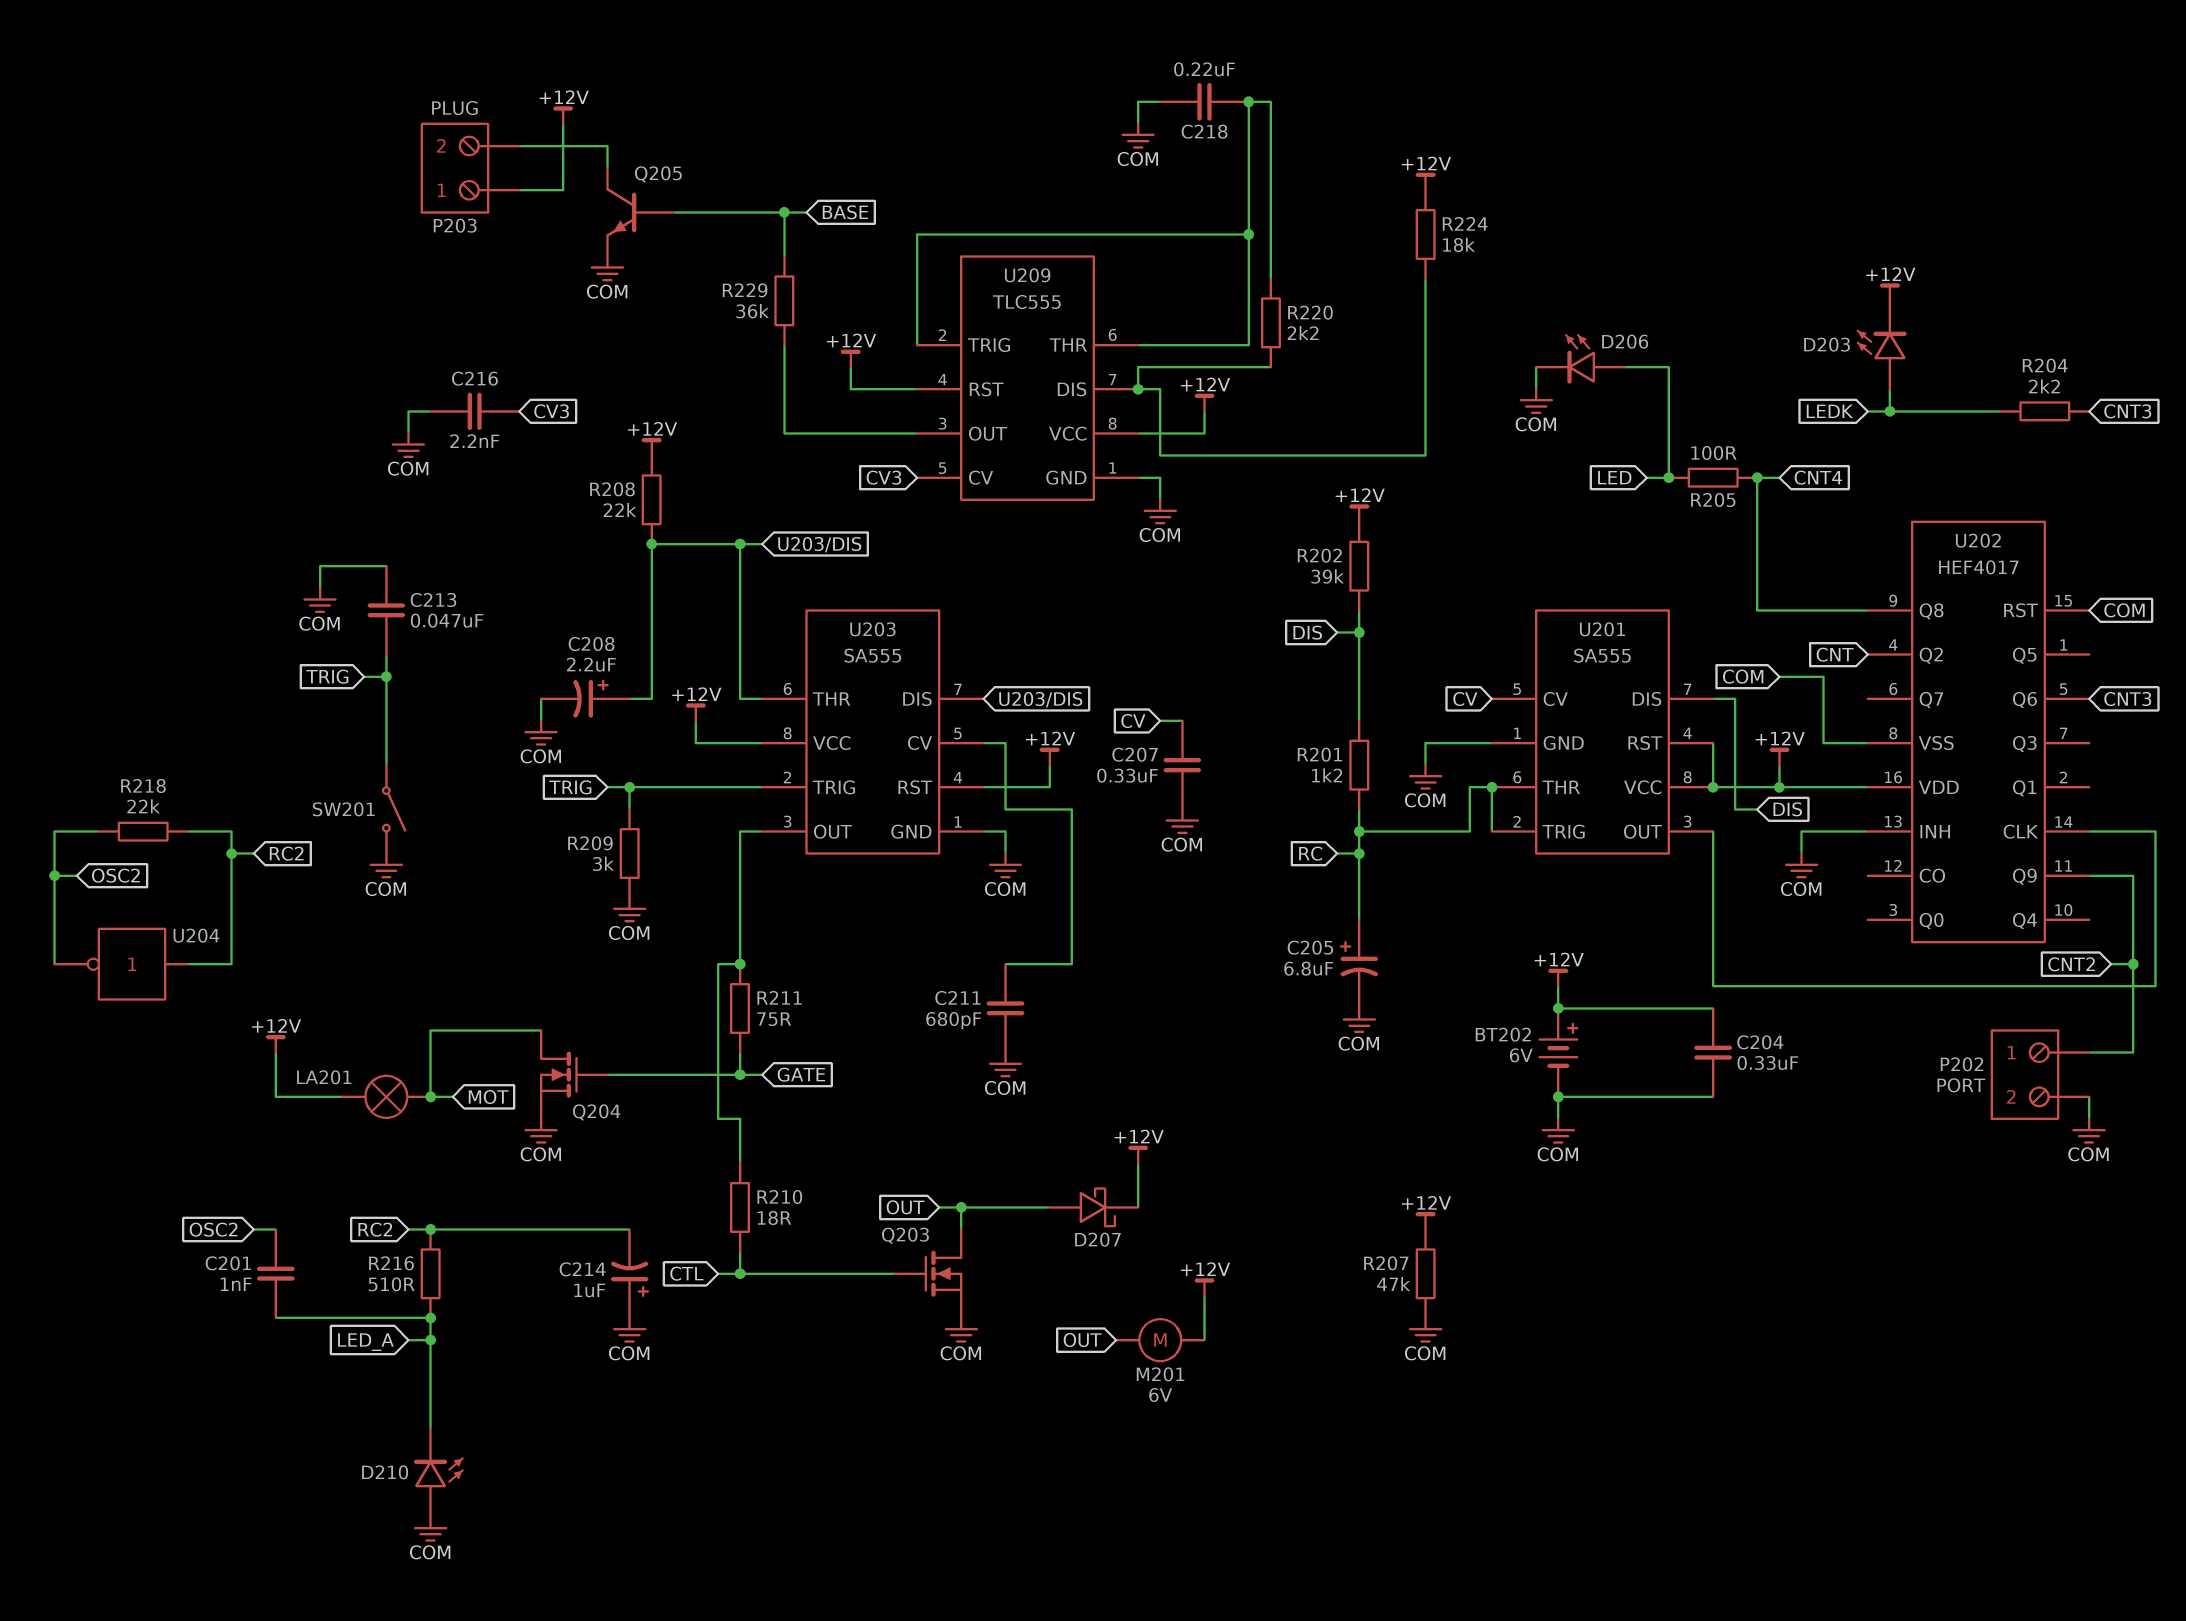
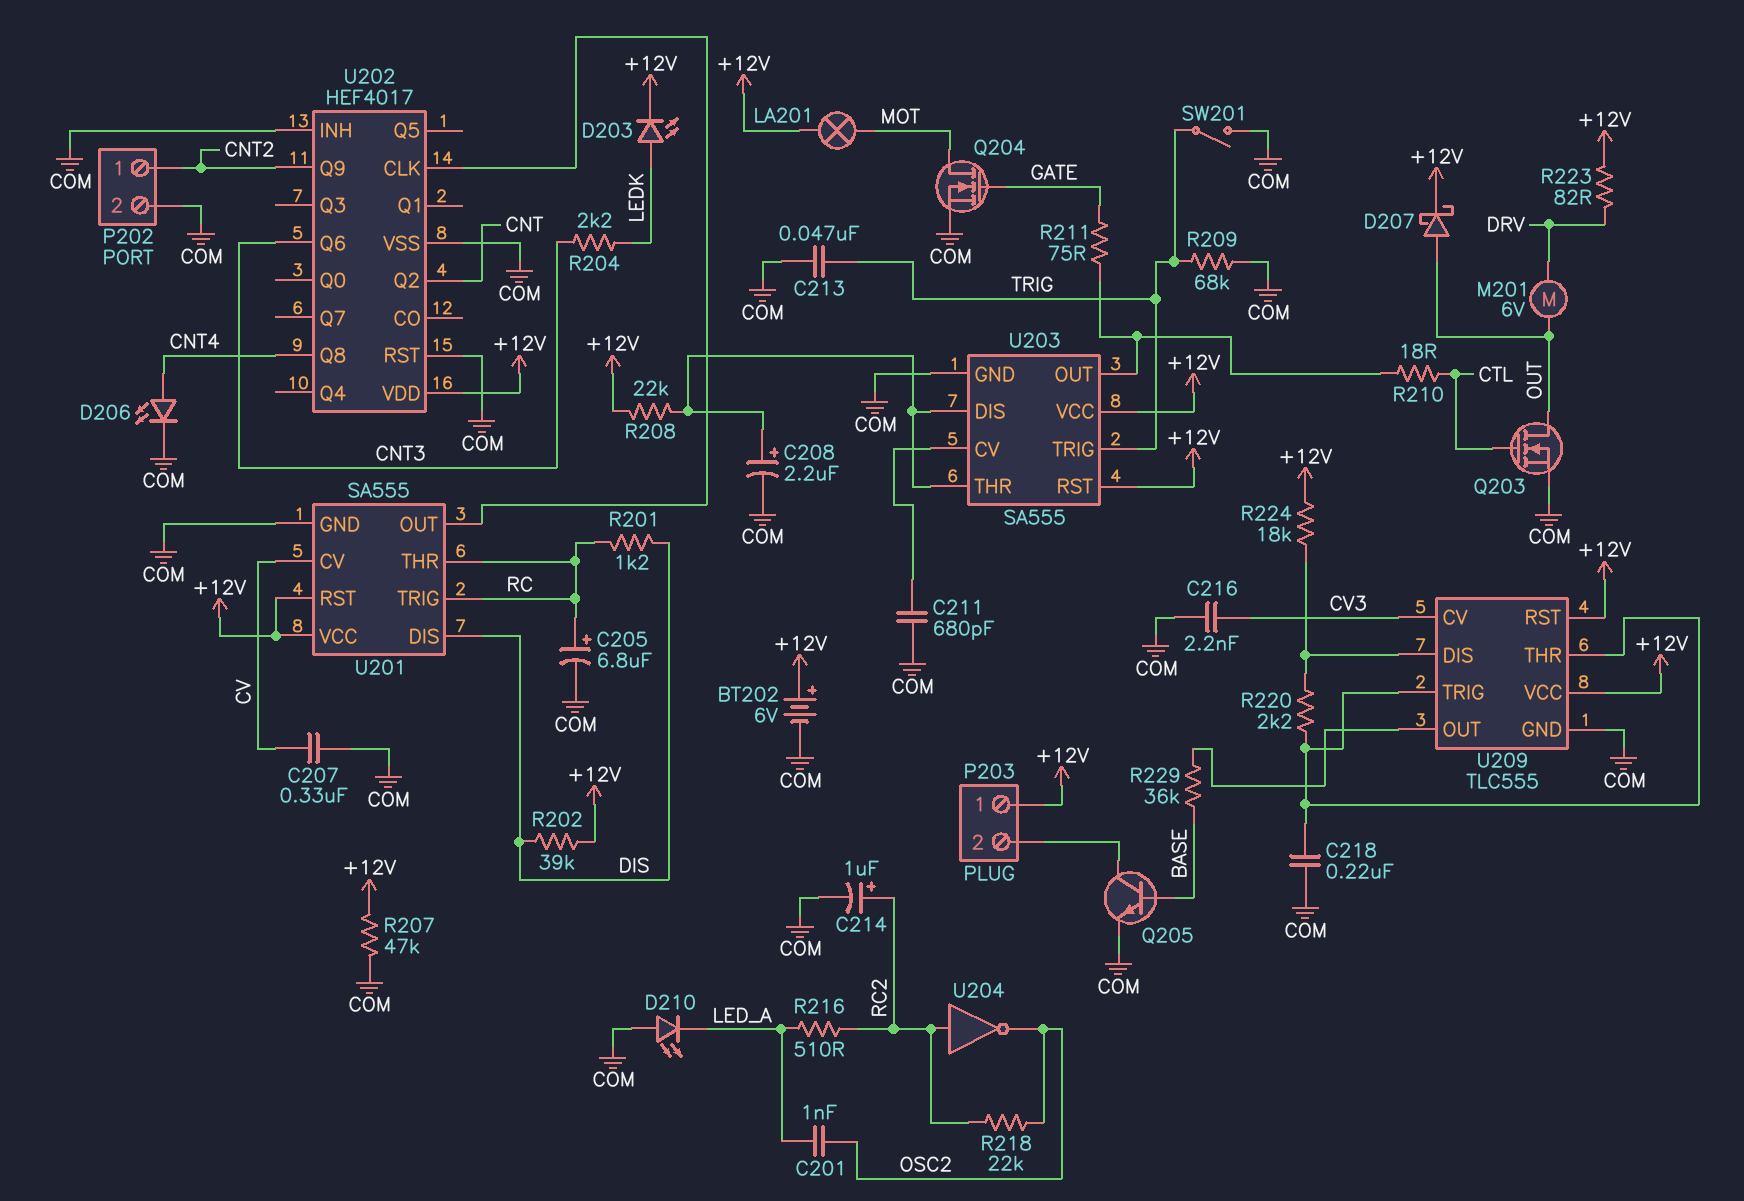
C204: 330nF (+12V, COM) -> none
C214: 1uF (plus COM, minus RC2) -> 1uF (plus RC2, minus COM)
D206: LED (A LED, K COM) -> LED (A CNT4, K COM)
M201: motor 6V (+12V, OUT) -> motor 6V (DRV, OUT)
R205: 100 (CNT4, LED) -> none
R209: 3k (COM, TRIG) -> 68k (COM, TRIG)
R223: none -> 82 (+12V, DRV)

